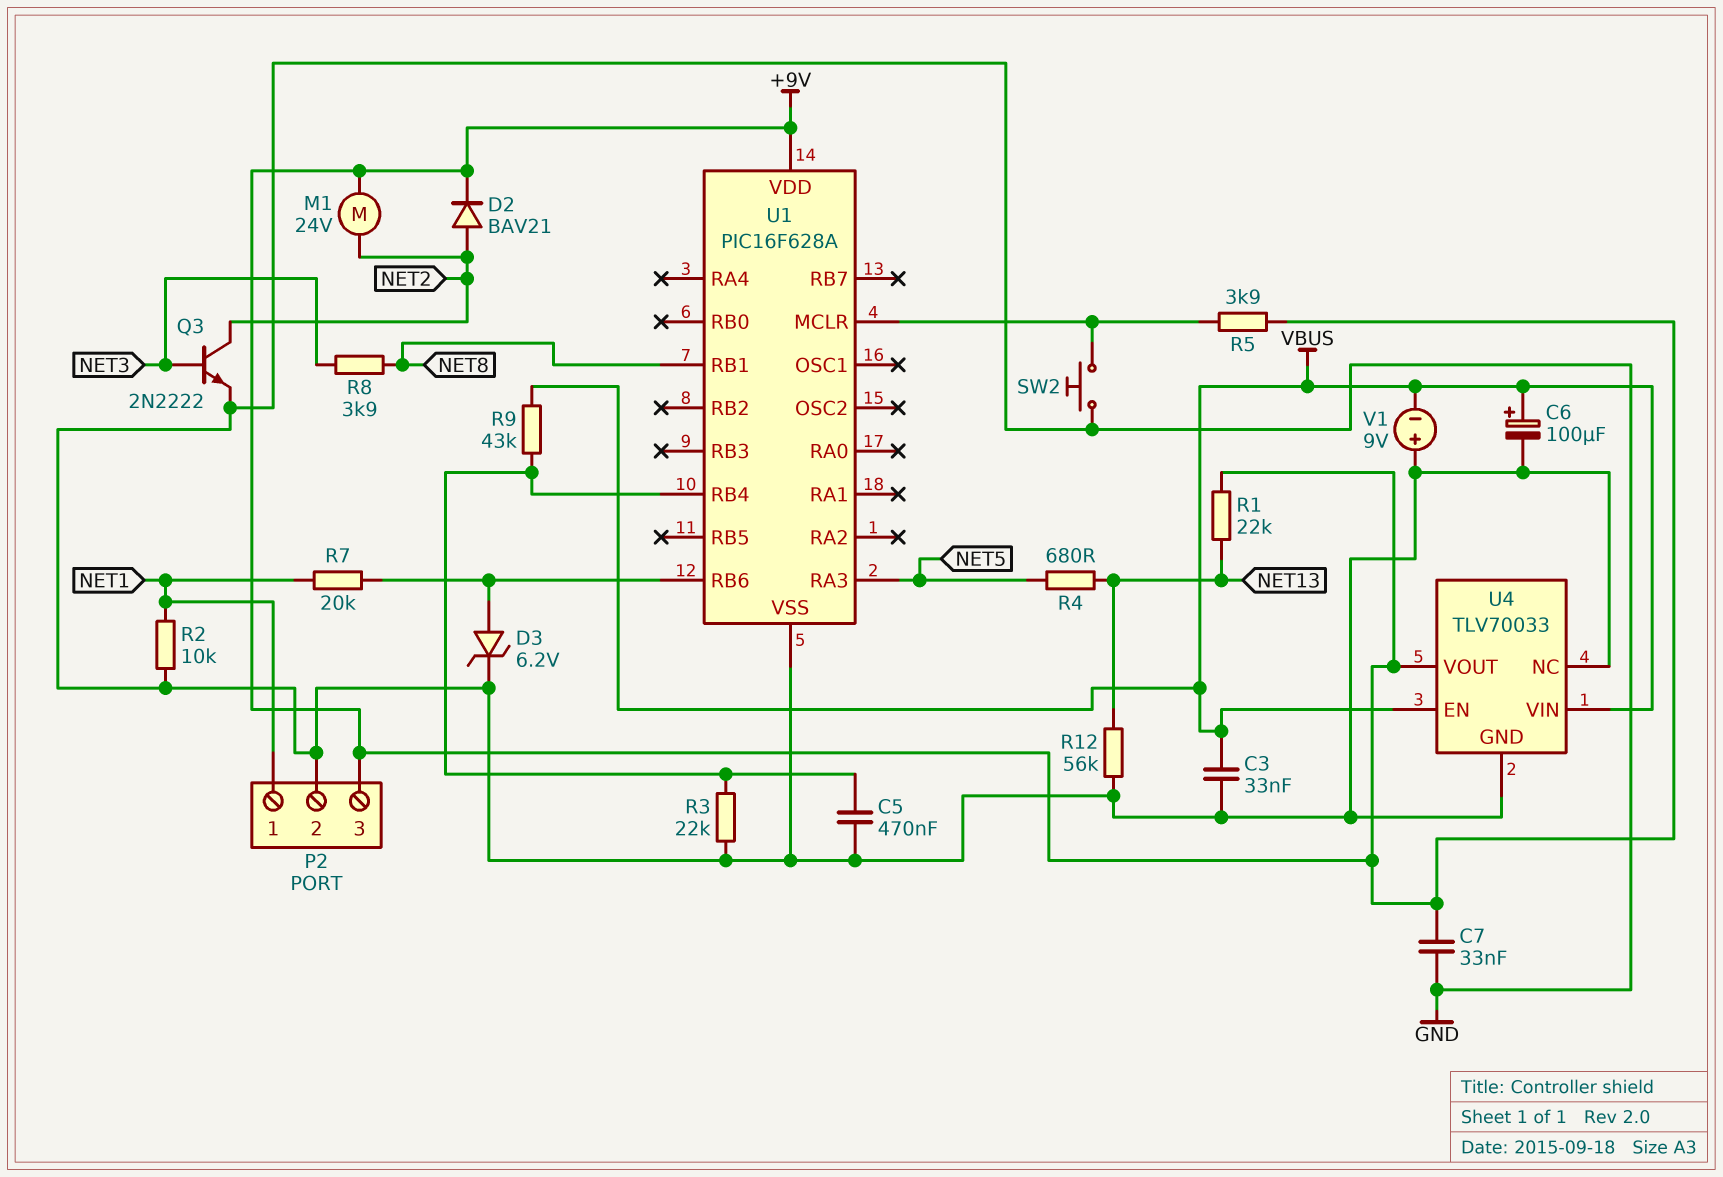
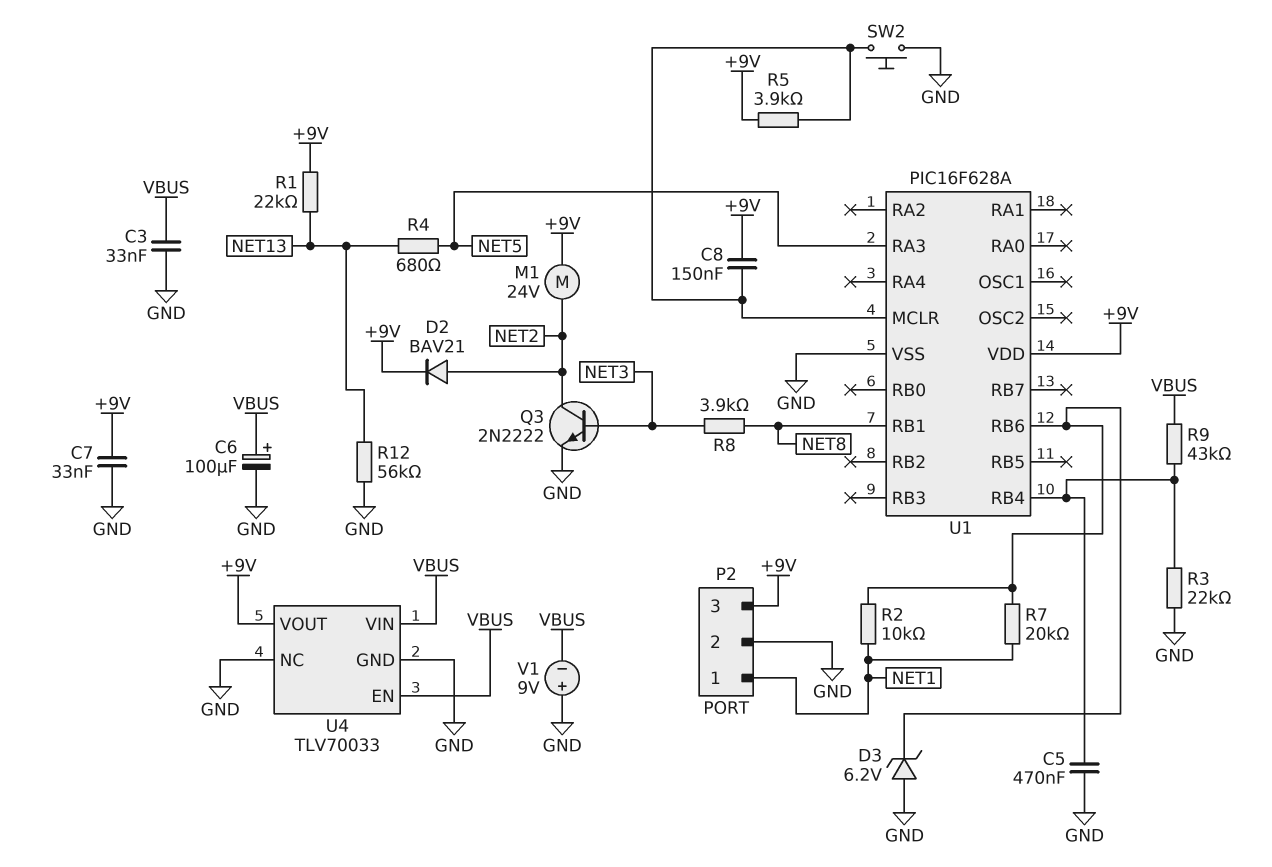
C8: none -> 150nF (+9V, U1/MCLR)
D3: zener 6.2V (A U1/RB6, K GND) -> zener 6.2V (A GND, K U1/RB6)
R2: 10k (GND, NET1) -> 10k (NET1, U1/RB6)

